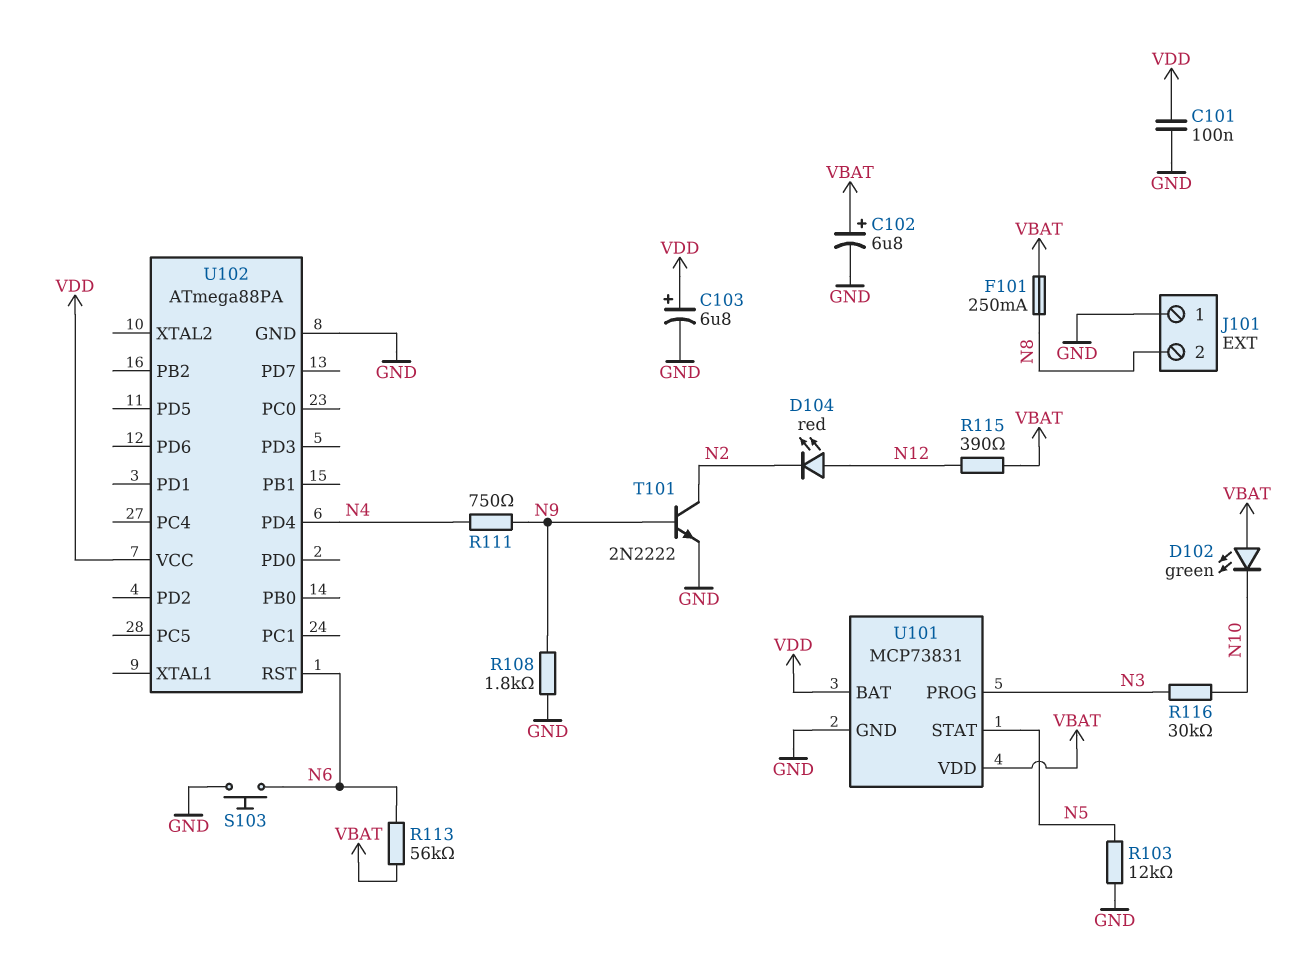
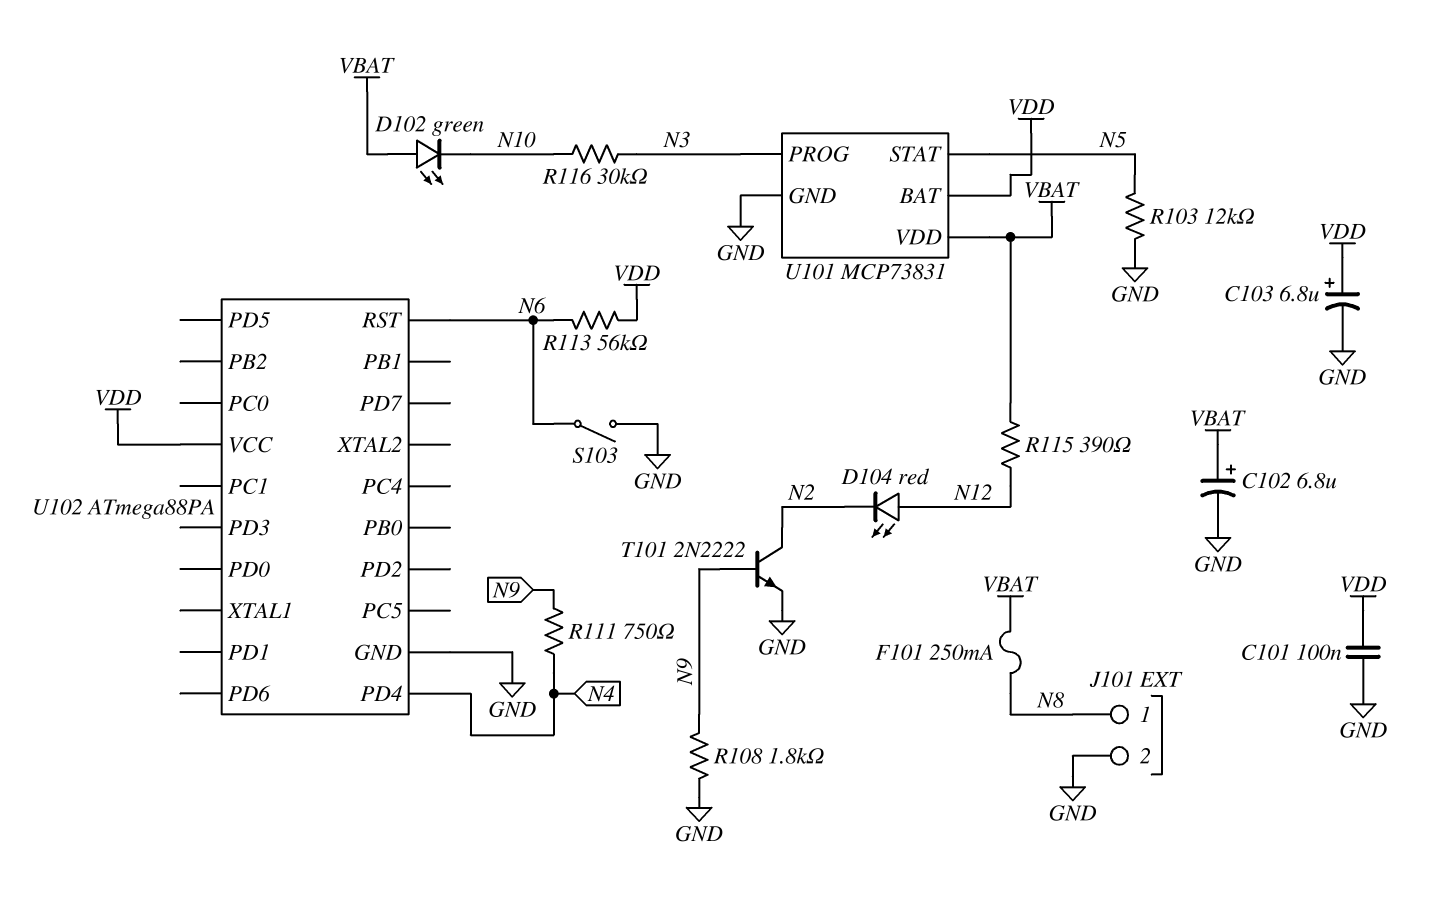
J101 pin 1: GND -> N8
J101 pin 2: N8 -> GND
R113: 56k (N6, VBAT) -> 56k (N6, VDD)
S103: button (GND, N6) -> switch (GND, N6)

